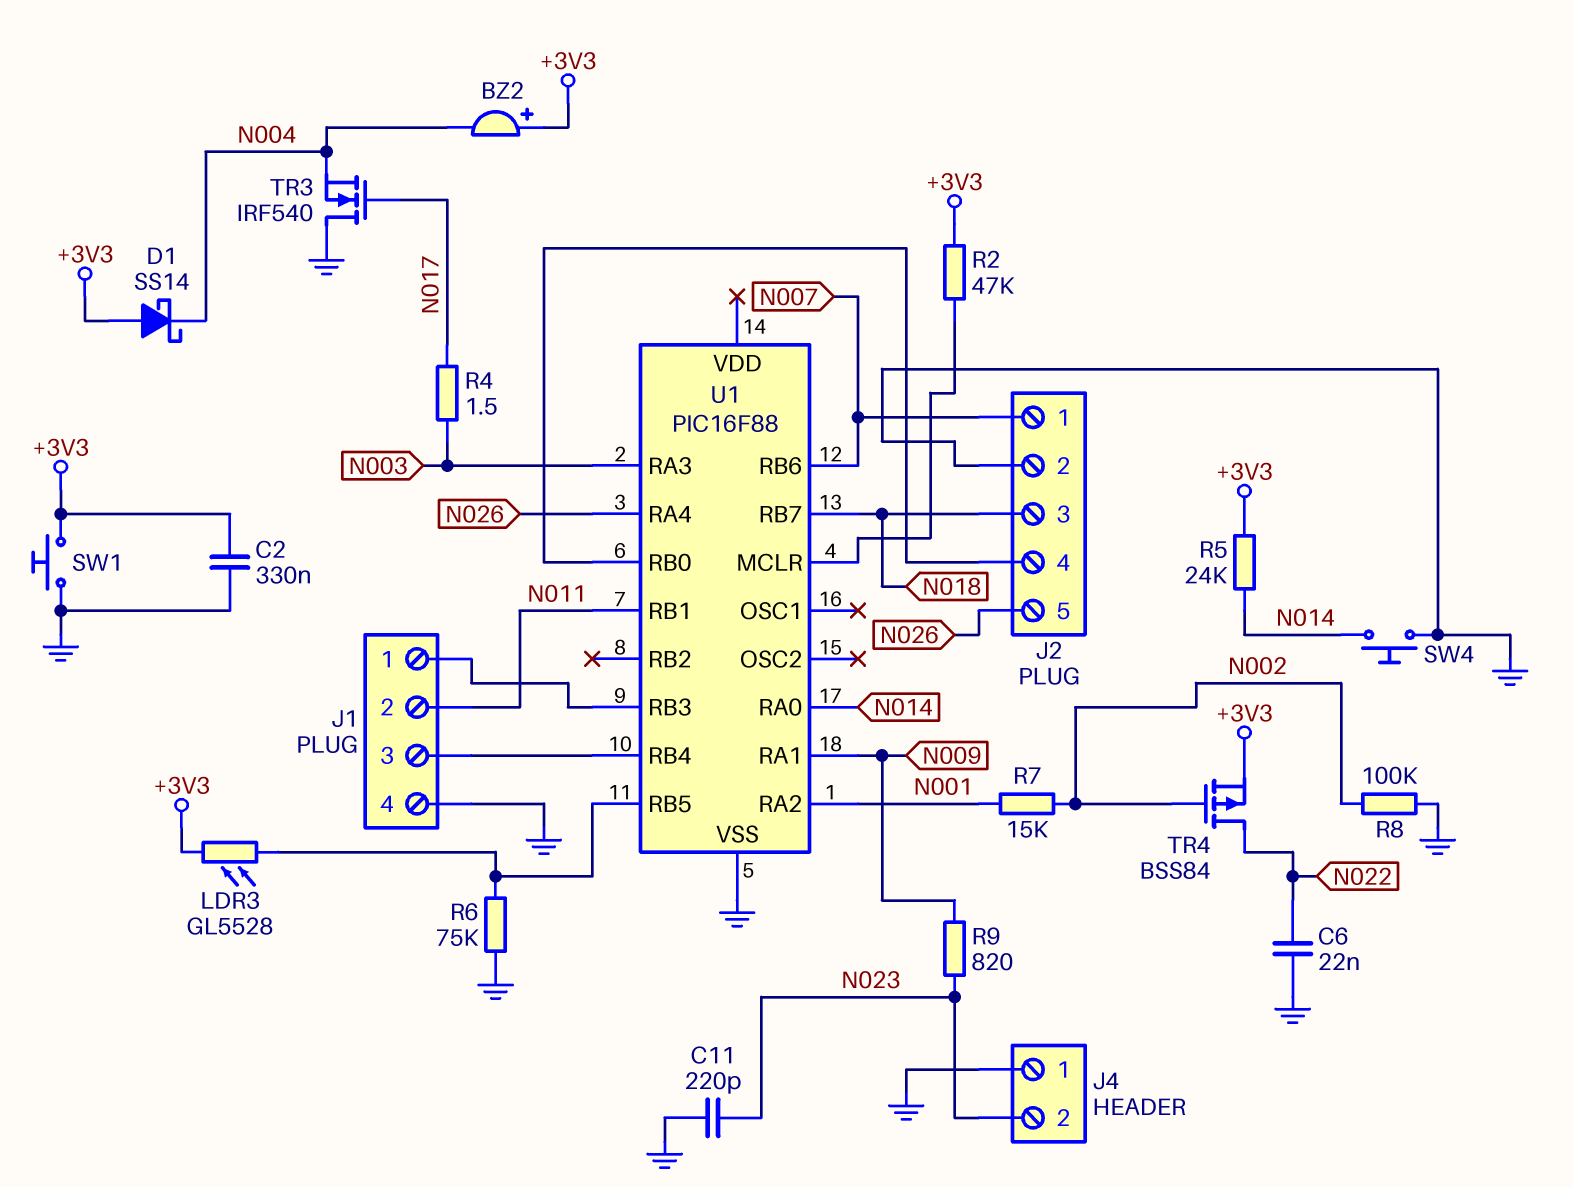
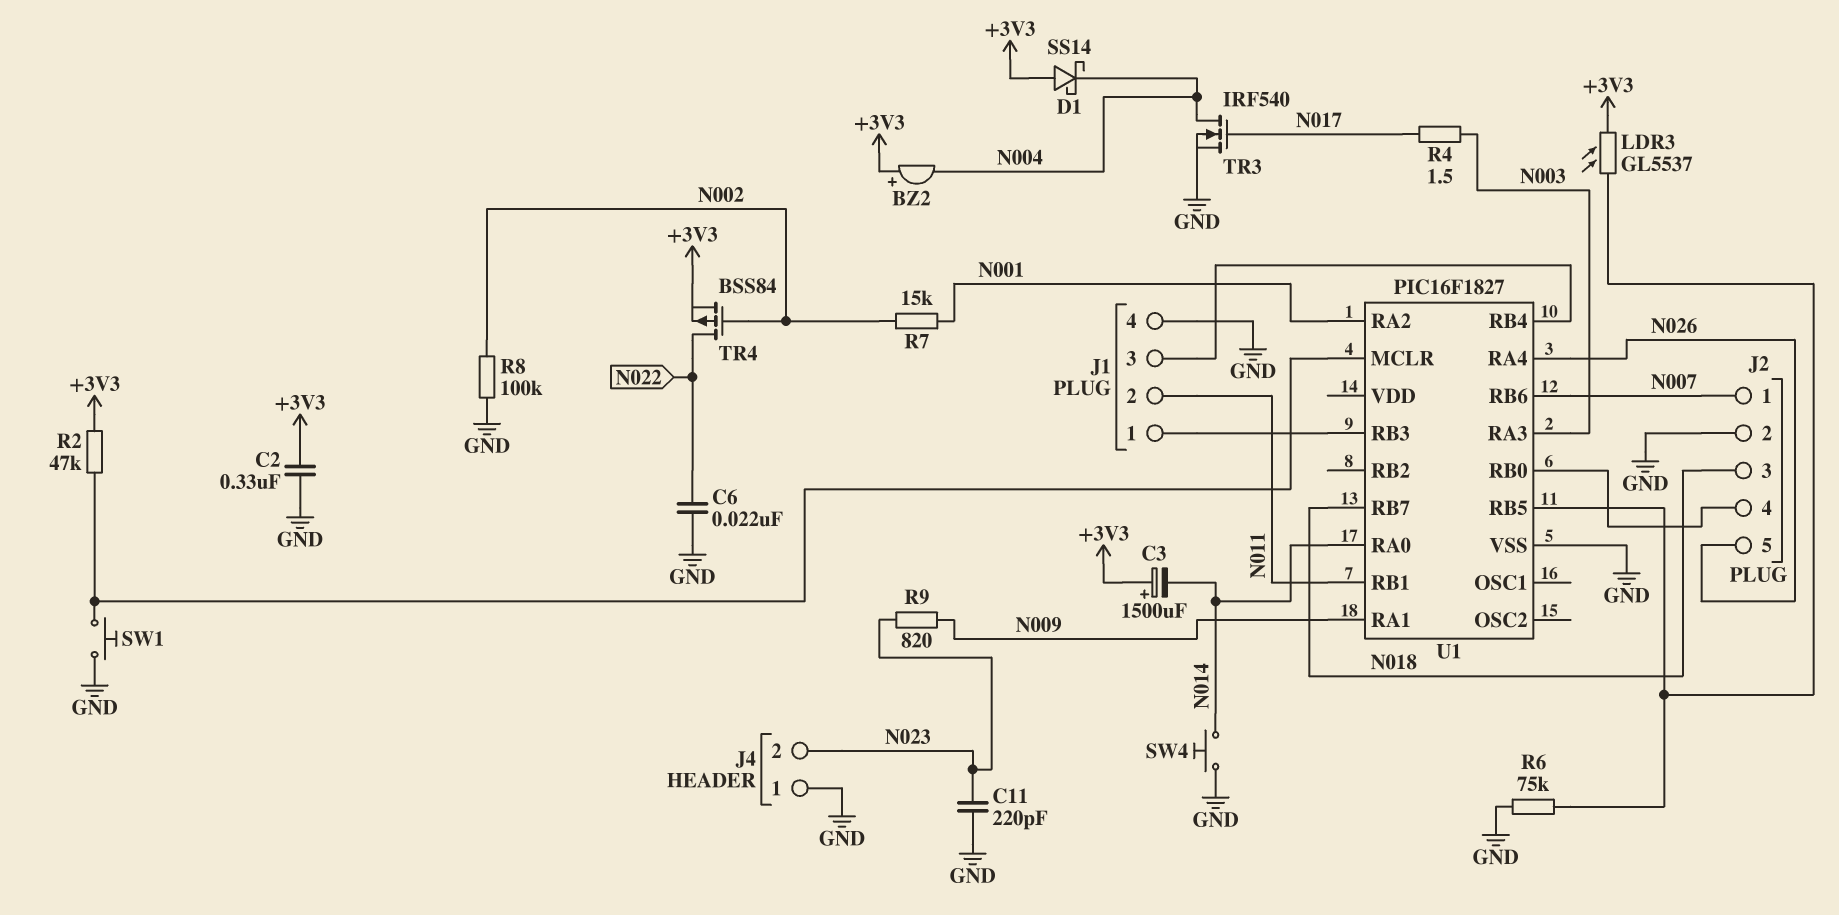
C3: none -> 1500uF (plus +3V3, minus N014)
LDR3: GL5528 (+3V3, U1/RB5) -> GL5537 (+3V3, U1/RB5)
R5: 24k (+3V3, N014) -> none
SW1: button (+3V3, GND) -> button (GND, U1/MCLR)
TR3: NMOS IRF540 (G N017, D GND, S N004) -> NMOS IRF540 (G N017, D N004, S GND)
U1: PIC16F88 -> PIC16F1827

